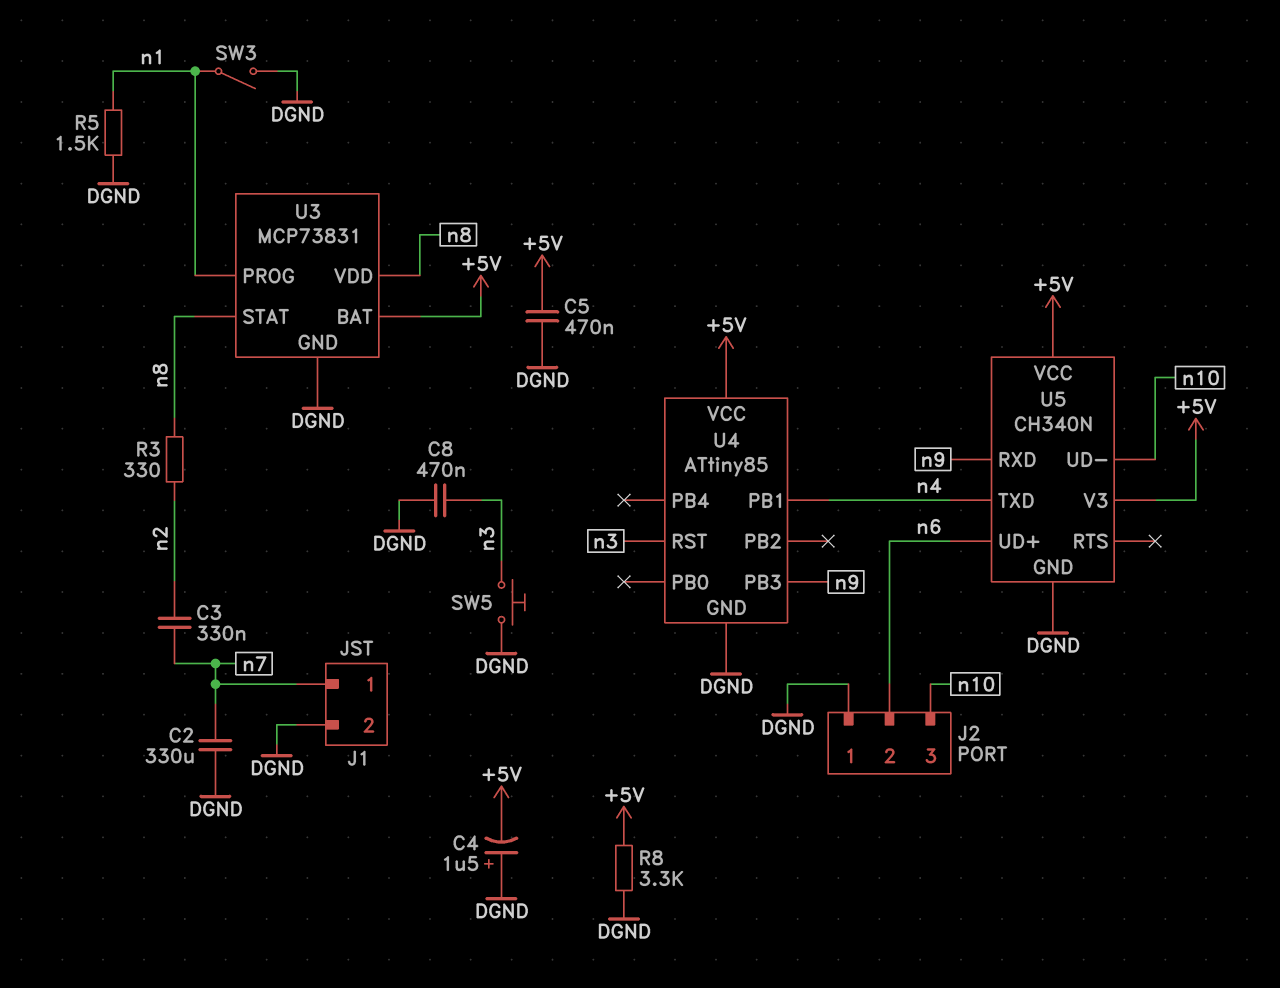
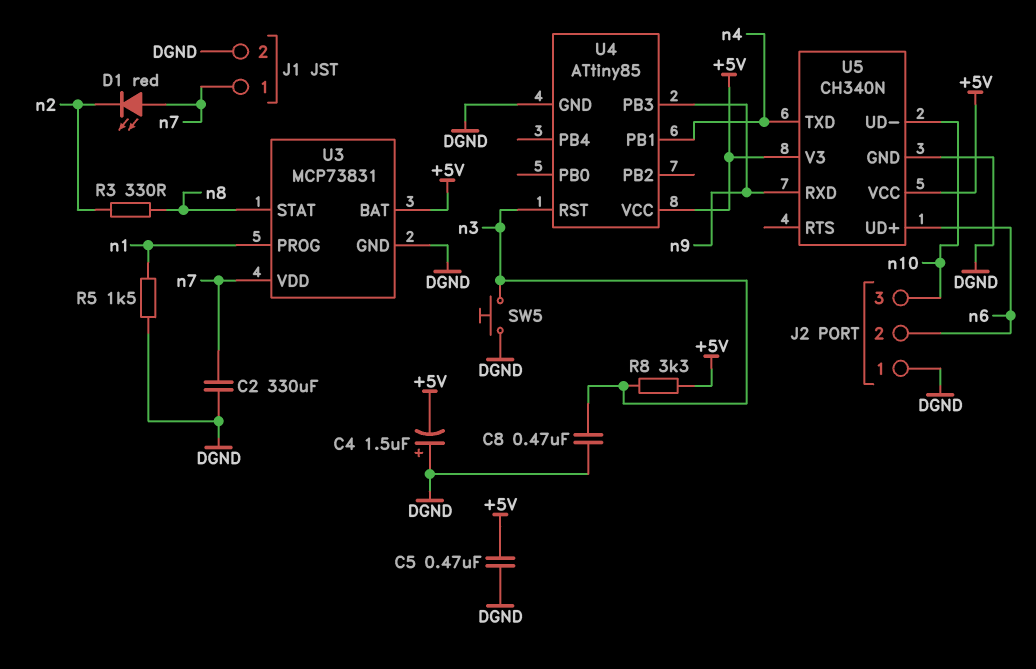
C3: 330nF (n2, n7) -> none
D1: none -> LED red (A n7, K n2)
R8: 3.3k (+5V, DGND) -> 3.3k (+5V, n3)
SW3: switch (DGND, n1) -> none
U3 pin VDD: n8 -> n7

